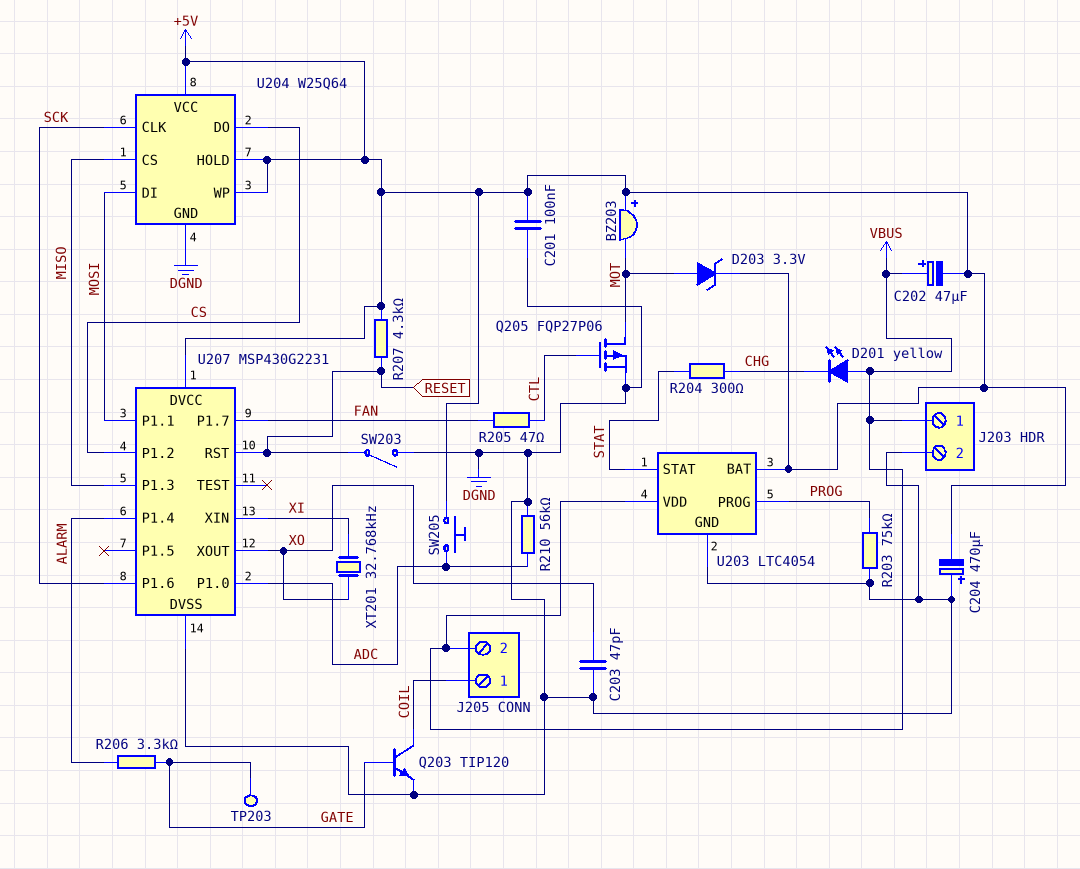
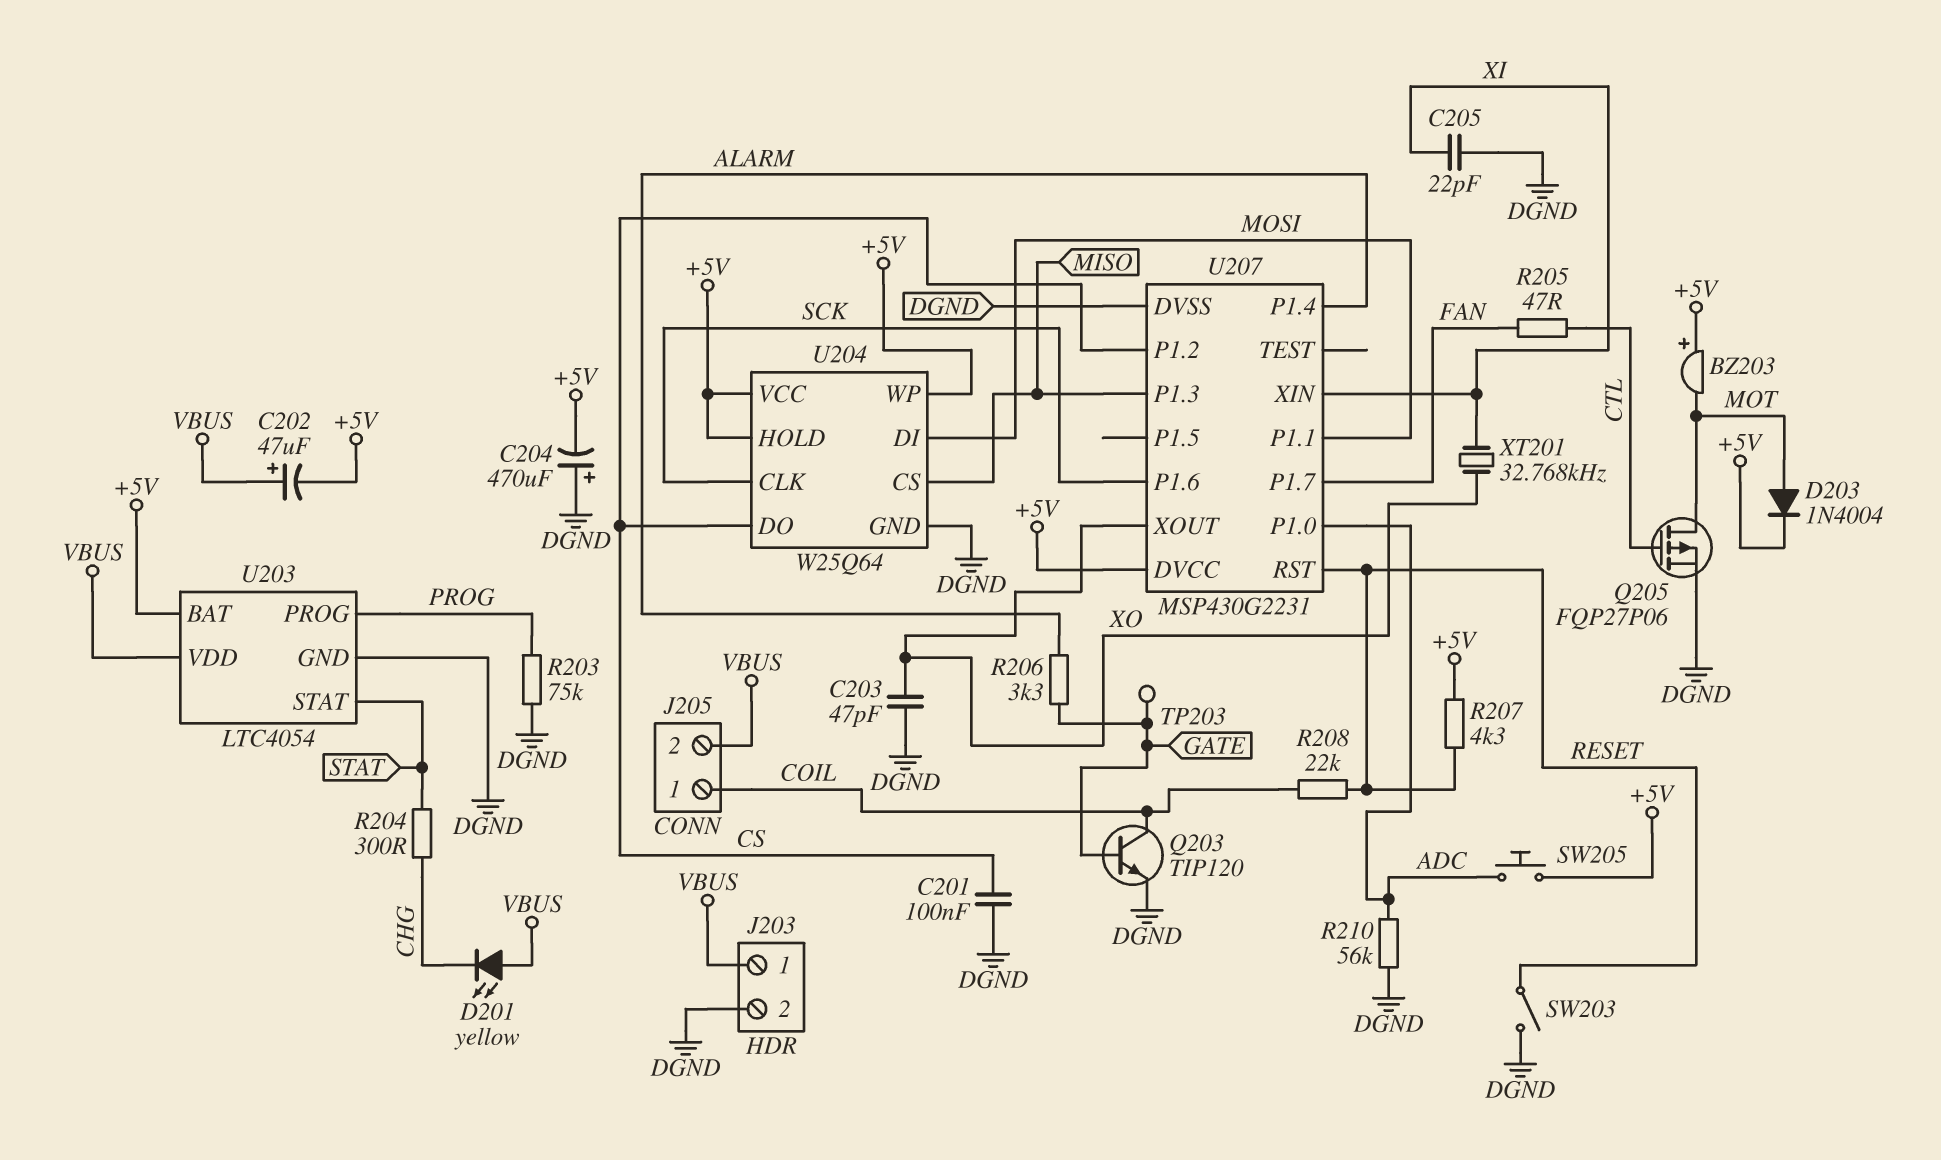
C201: 100nF (+5V, DGND) -> 100nF (CS, DGND)
C205: none -> 22pF (DGND, XI)
D203: zener 3.3V (A MOT, K +5V) -> diode 1N4004 (A MOT, K +5V)
R208: none -> 22k (COIL, RESET)

